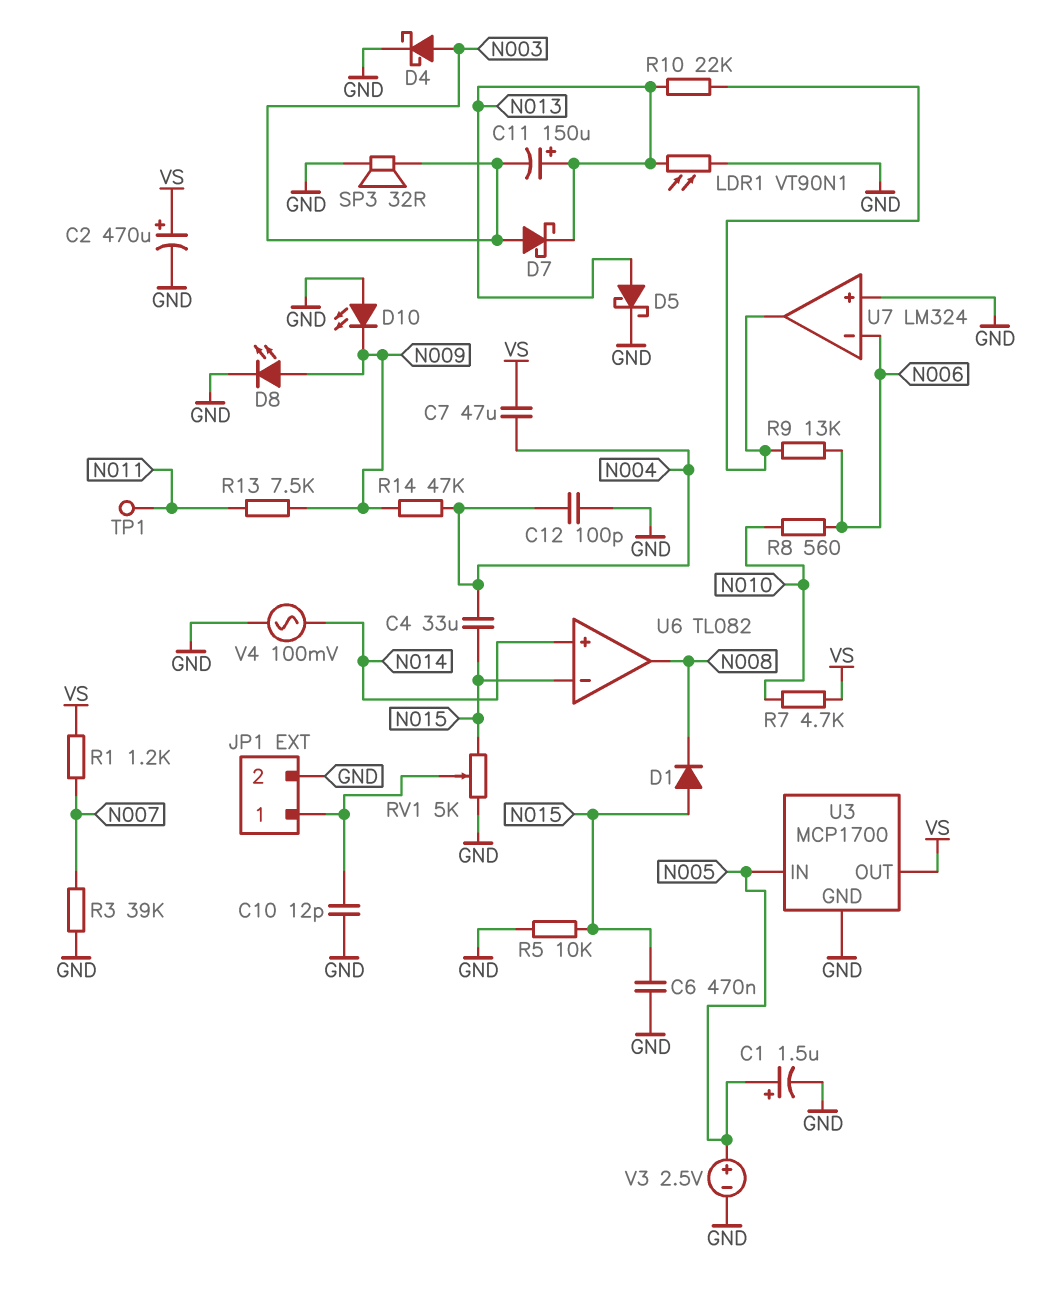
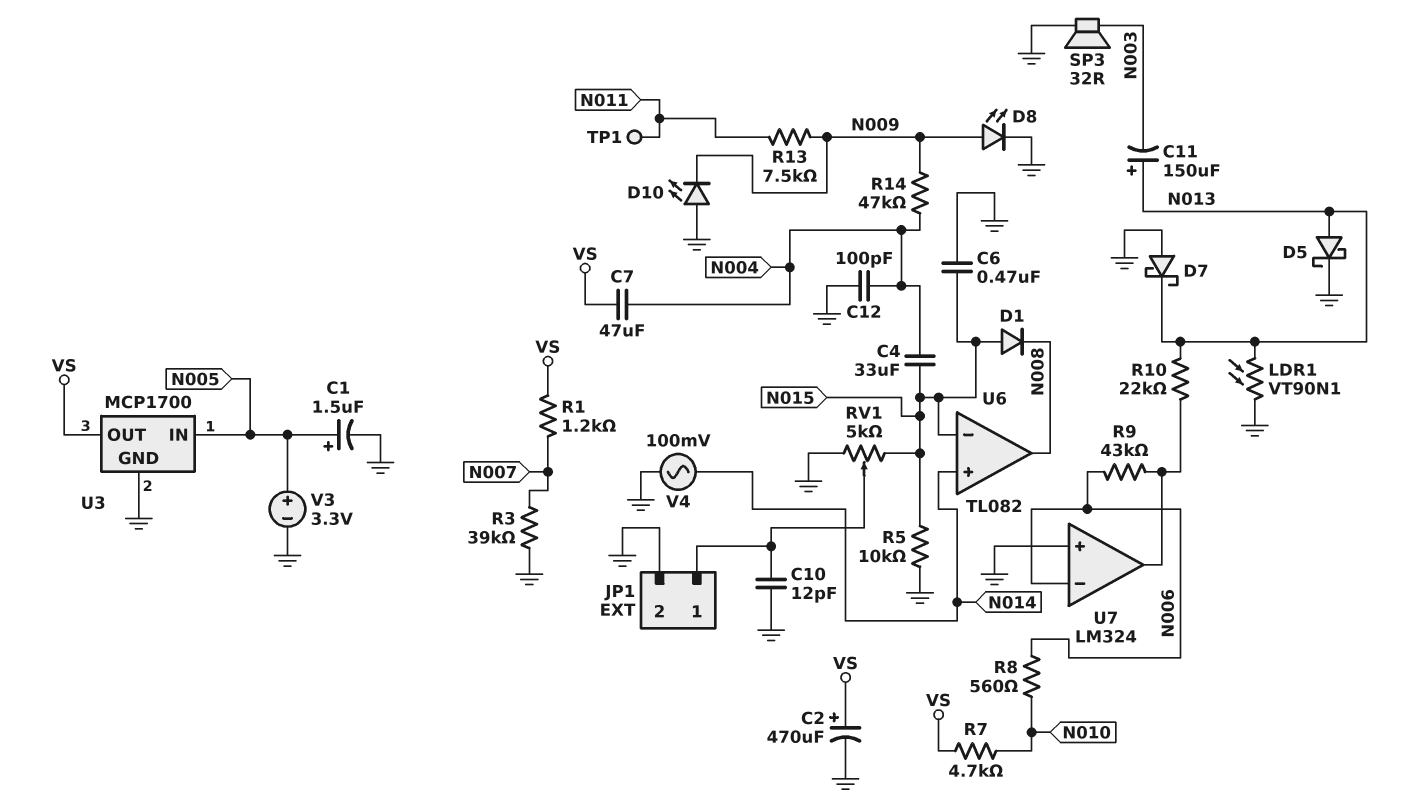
D4: schottky (A N003, K GND) -> none
D7: schottky (A N003, K N013) -> schottky (A GND, K N013)
R9: 13k (N006, U7/out) -> 43k (N006, U7/out)
V3: 2.5V (plus N005, minus GND) -> 3.3V (plus N005, minus GND)

